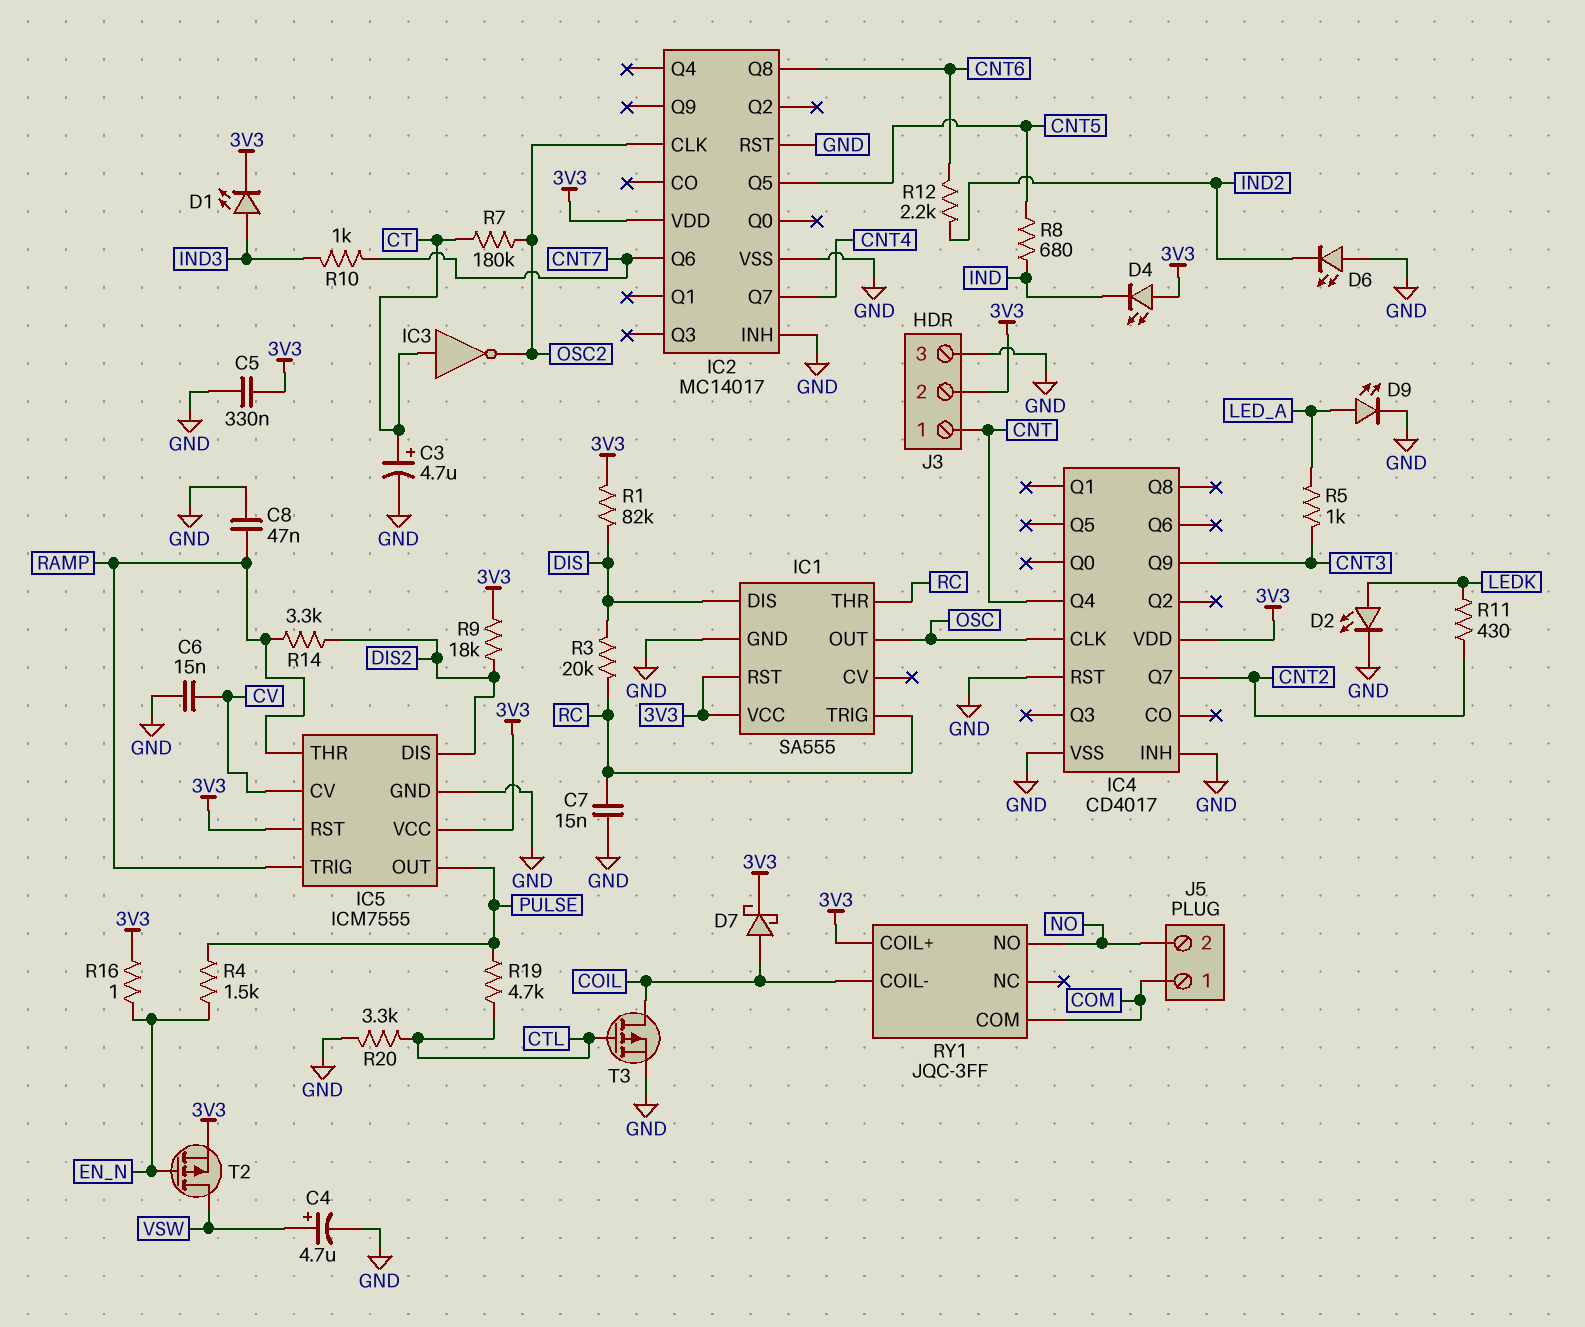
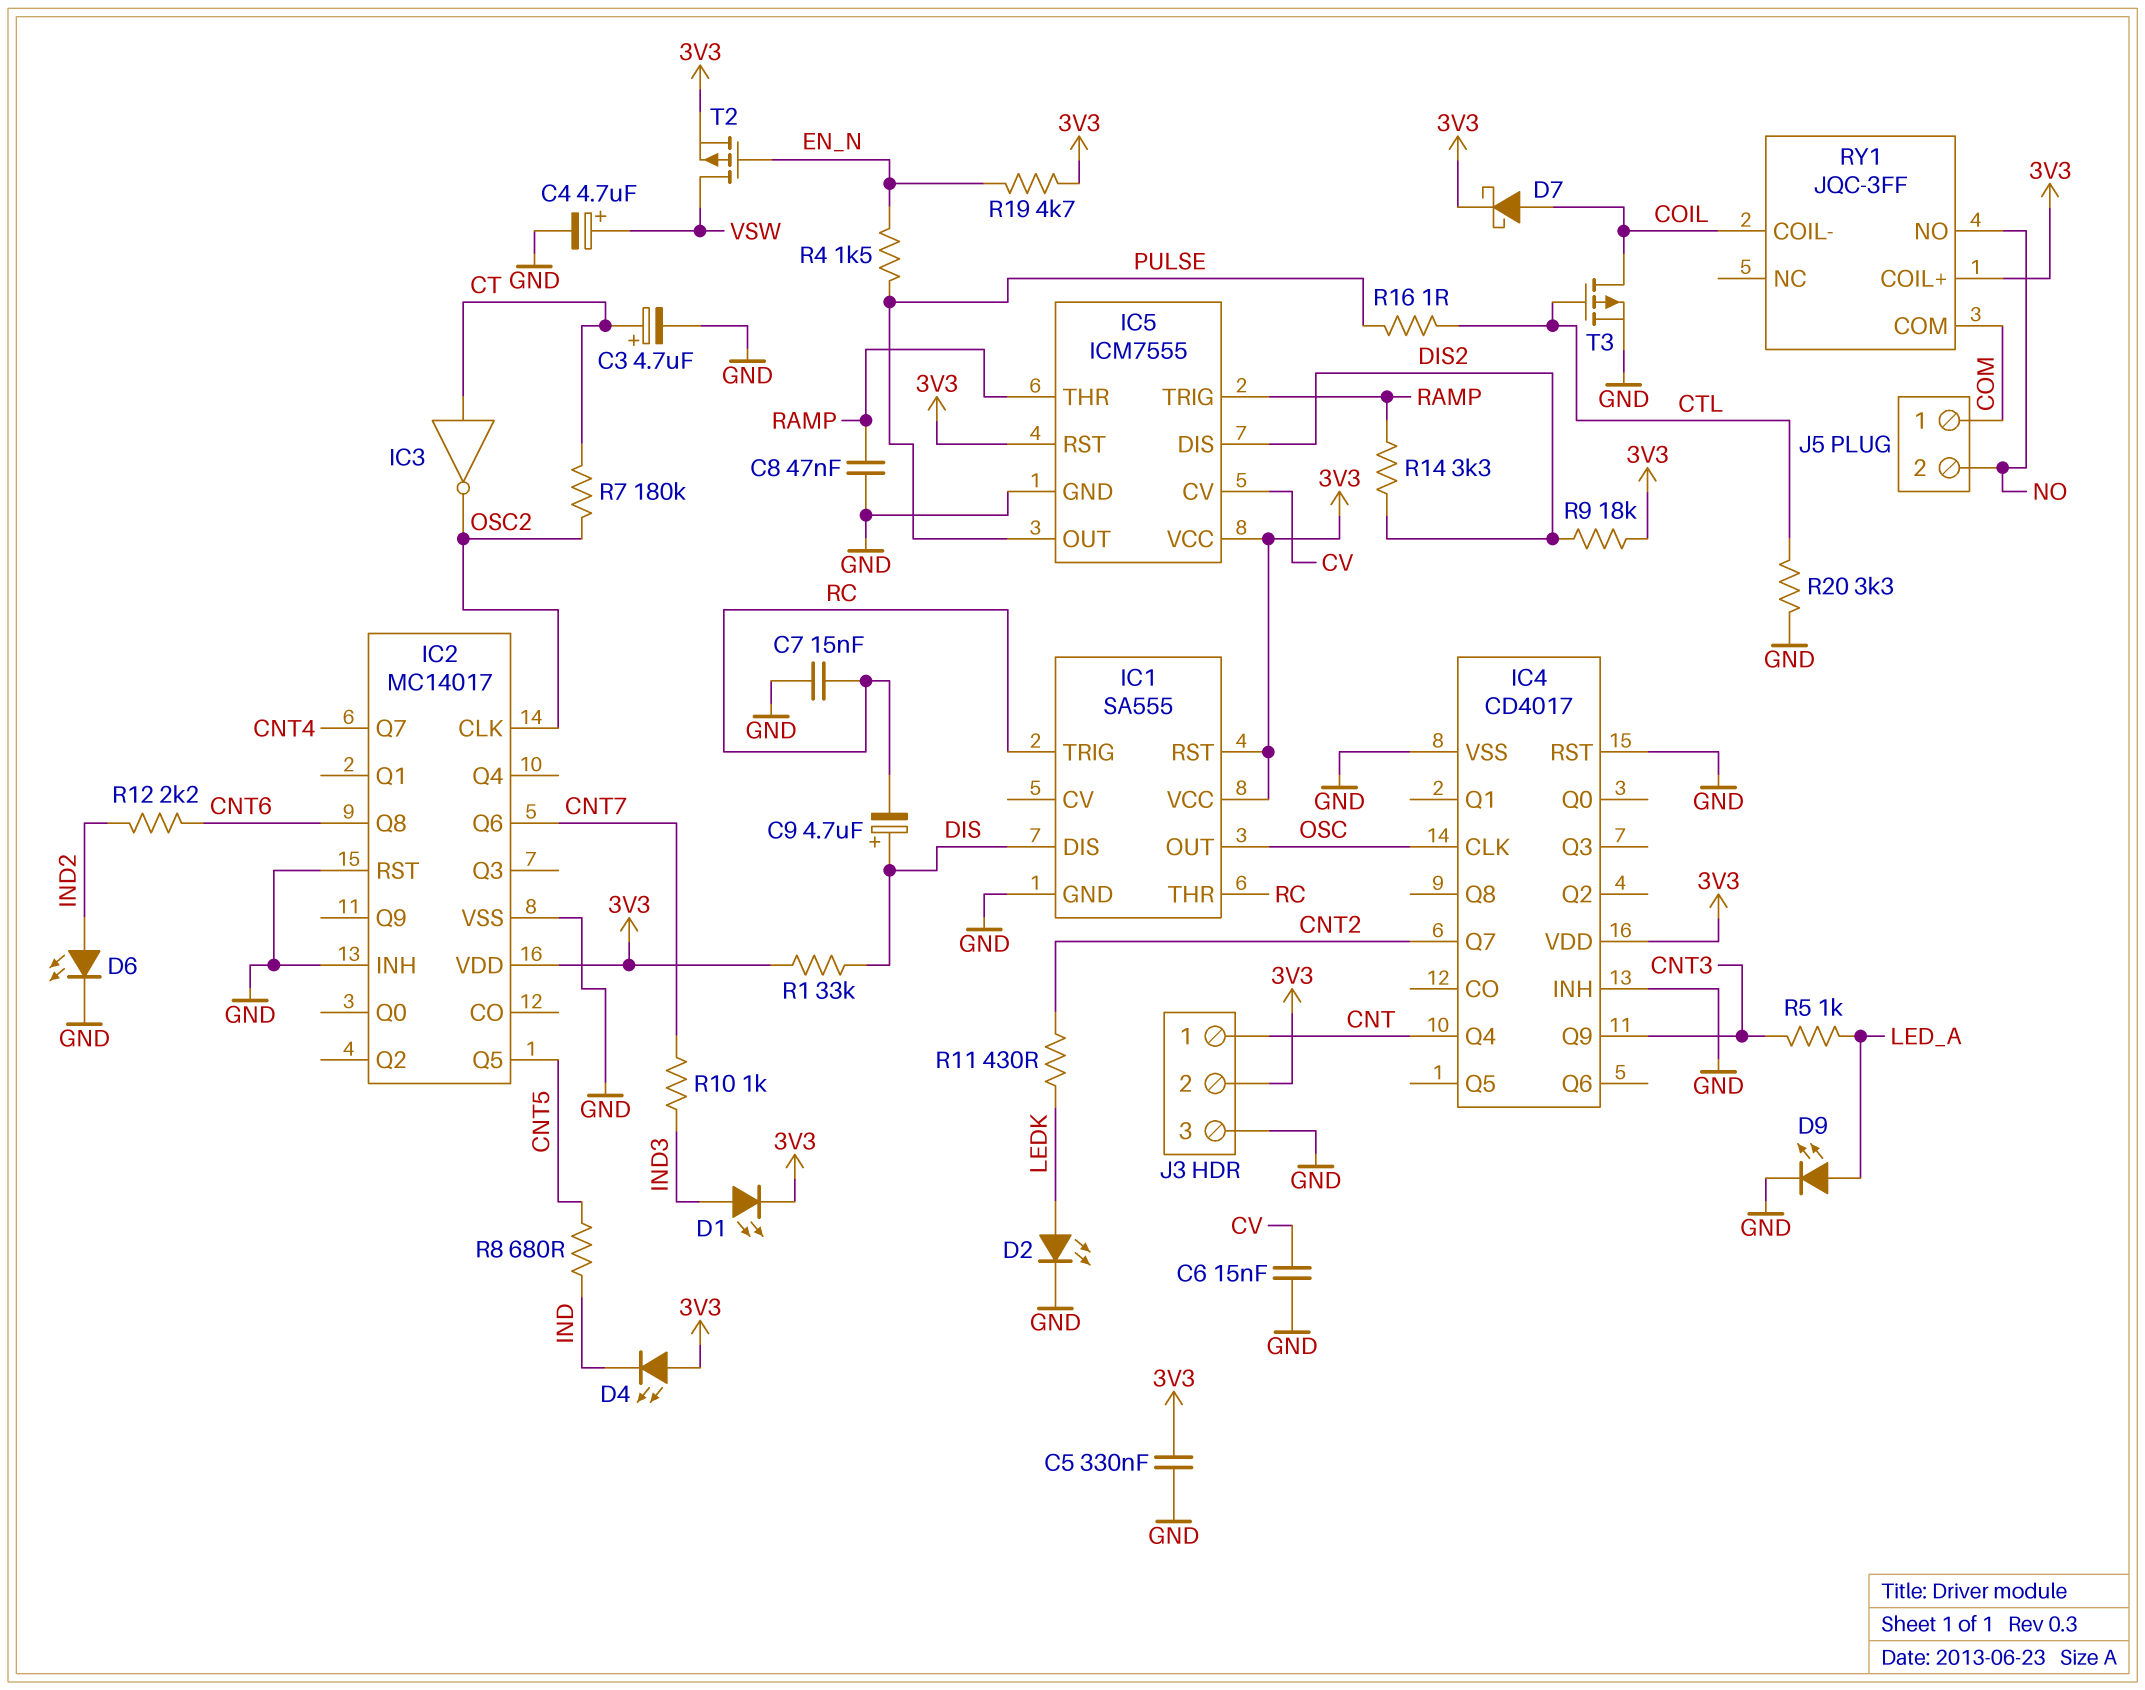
C9: none -> 4.7uF (plus DIS, minus RC)
D6: LED (A GND, K IND2) -> LED (A IND2, K GND)
R1: 82k (3V3, DIS) -> 33k (3V3, DIS)
R3: 20k (DIS, RC) -> none
R16: 1 (3V3, EN_N) -> 1 (CTL, PULSE)
R19: 4.7k (CTL, PULSE) -> 4.7k (3V3, EN_N)

